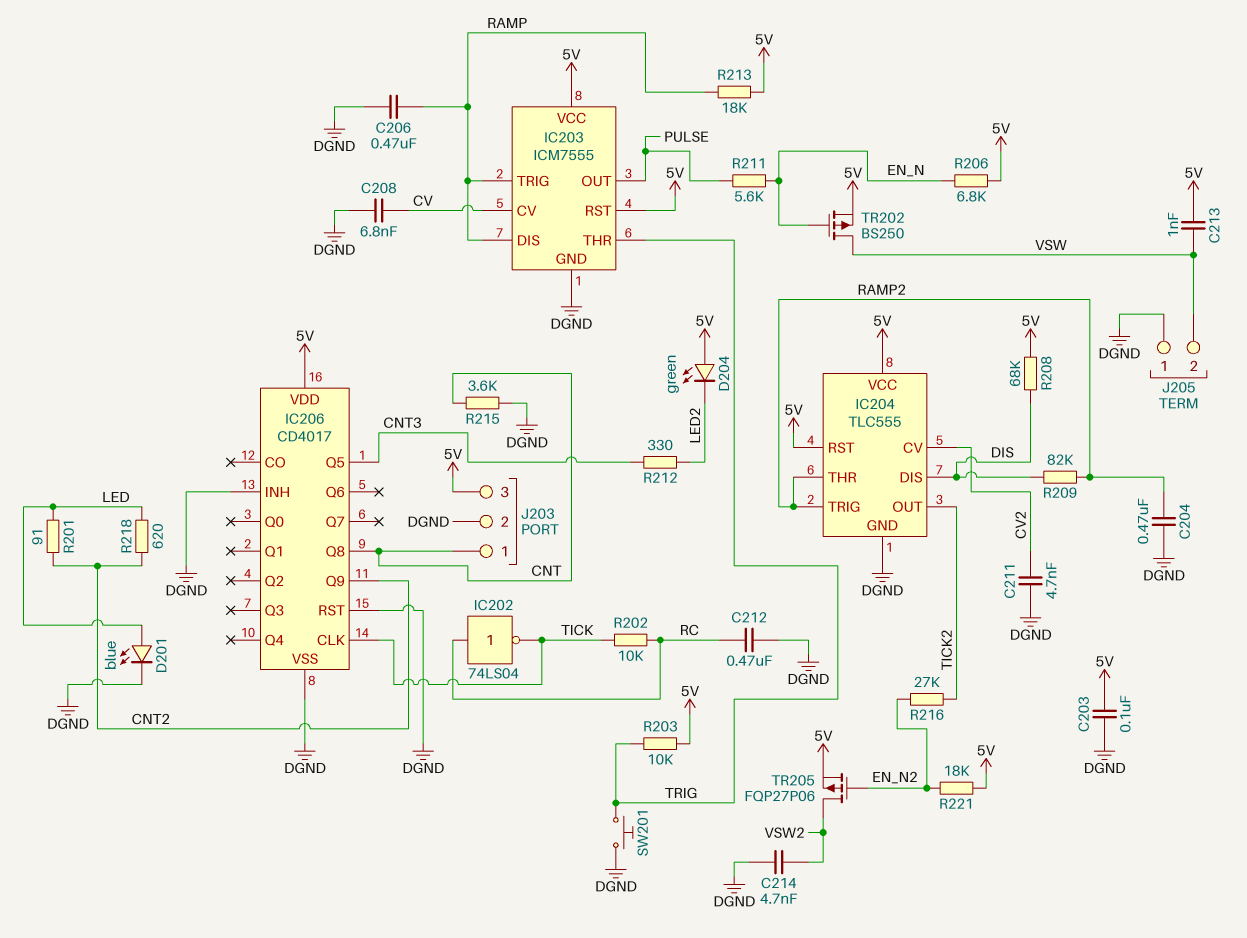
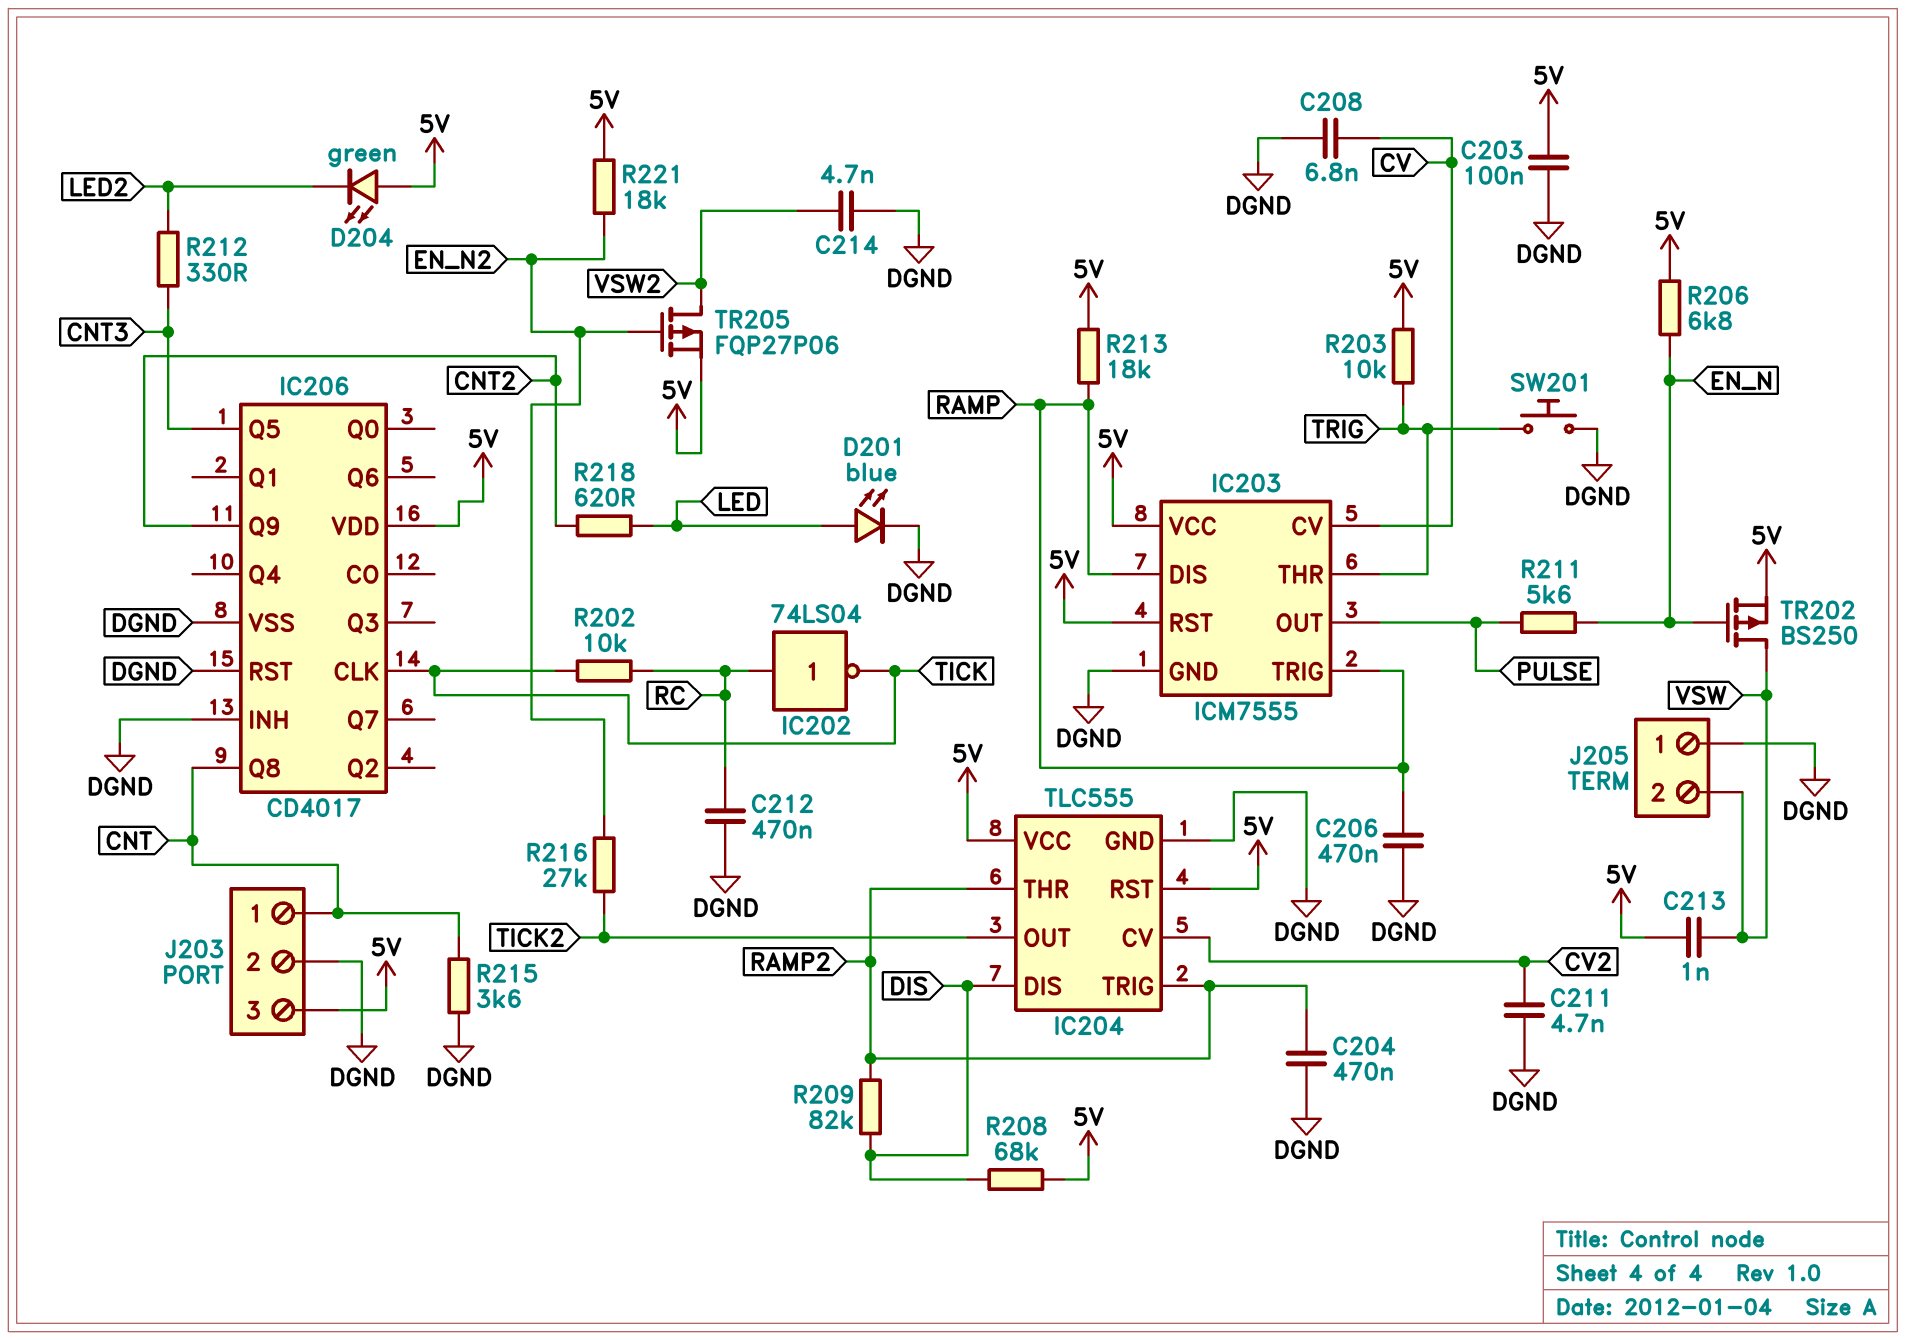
R201: 91 (CNT2, LED) -> none

